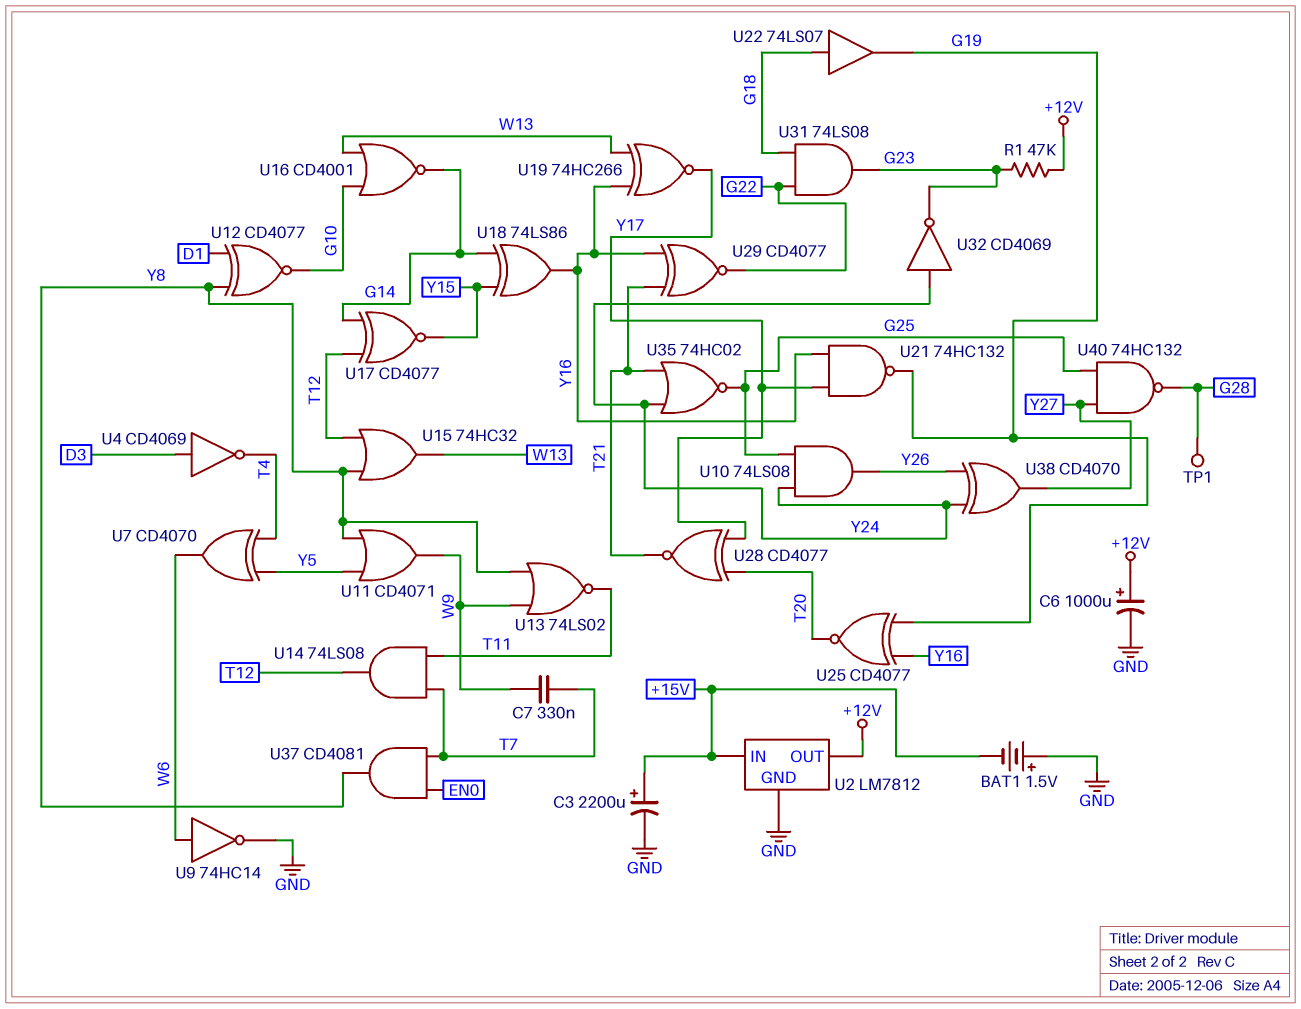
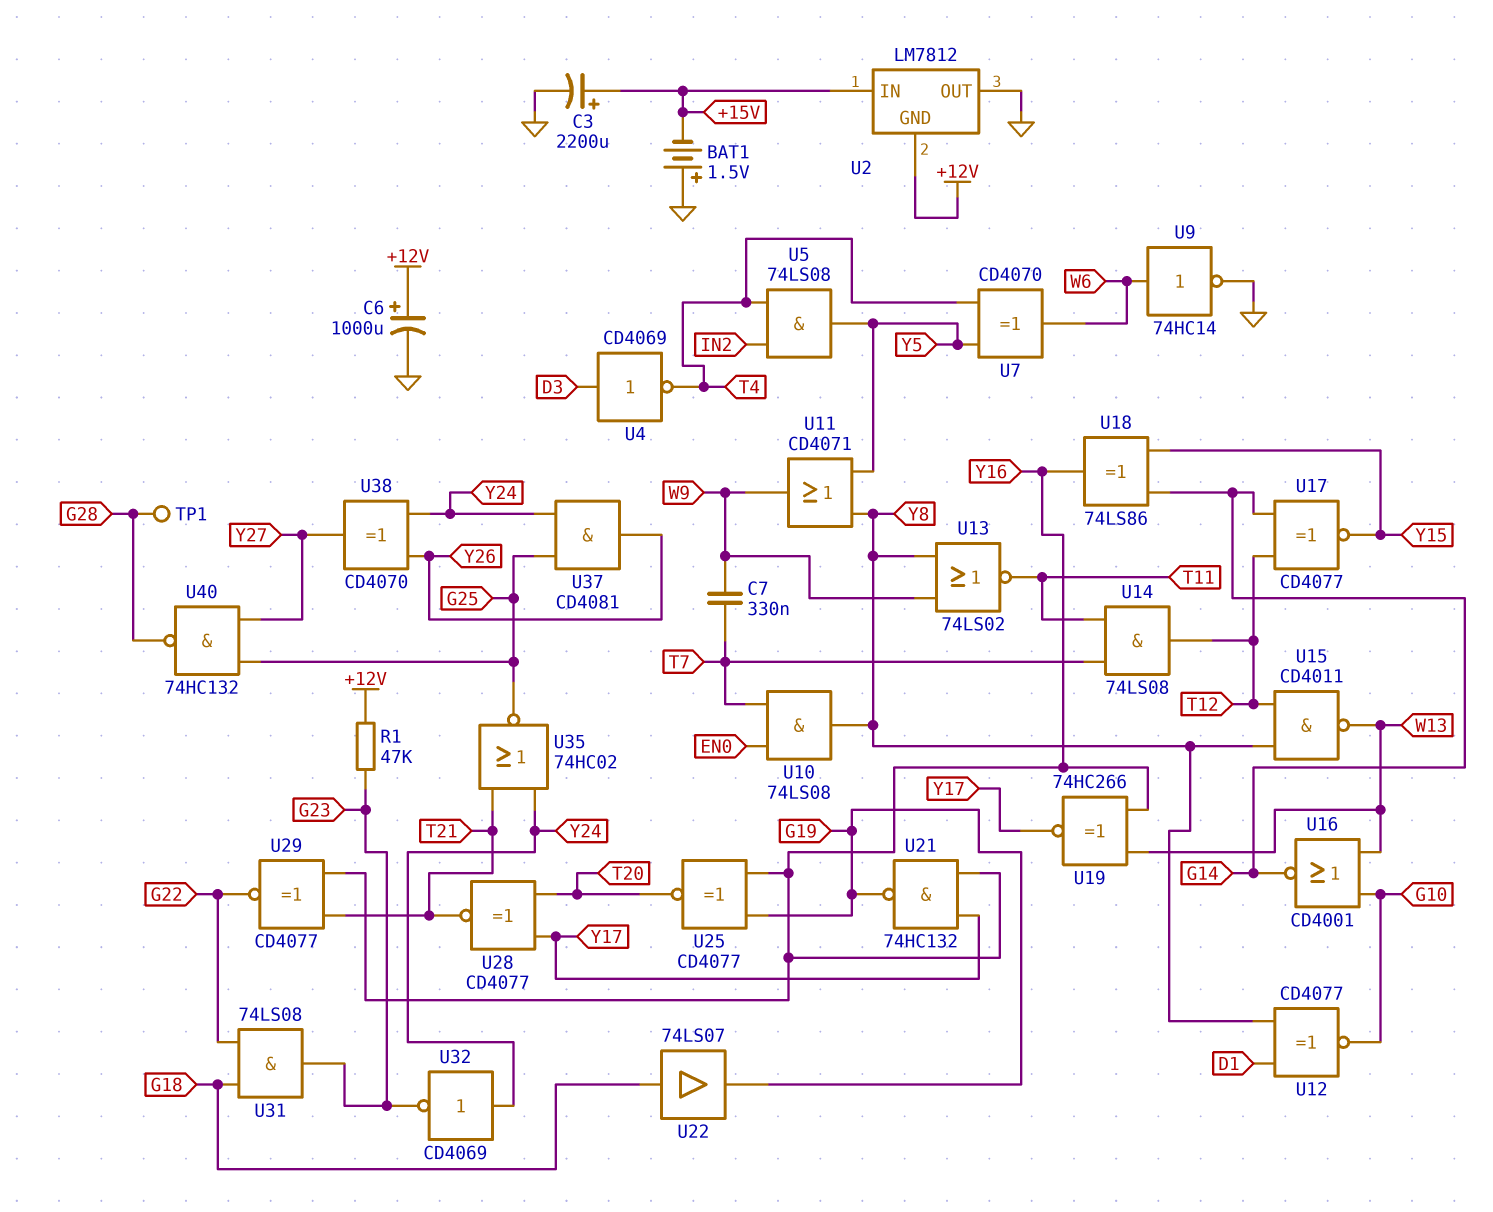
U2 pin GND: GND -> +12V
U2 pin OUT: +12V -> GND
U5: none -> AND 74LS08 (in IN2, in T4, out Y5)
U10: AND 74LS08 (in G25, in Y24, out Y26) -> AND 74LS08 (in EN0, in T7, out Y8)
U15: OR 74HC32 (in T12, in Y8, out W13) -> NAND CD4011 (in T12, in Y8, out W13)
U37: AND CD4081 (in EN0, in T7, out Y8) -> AND CD4081 (in G25, in Y24, out Y26)

